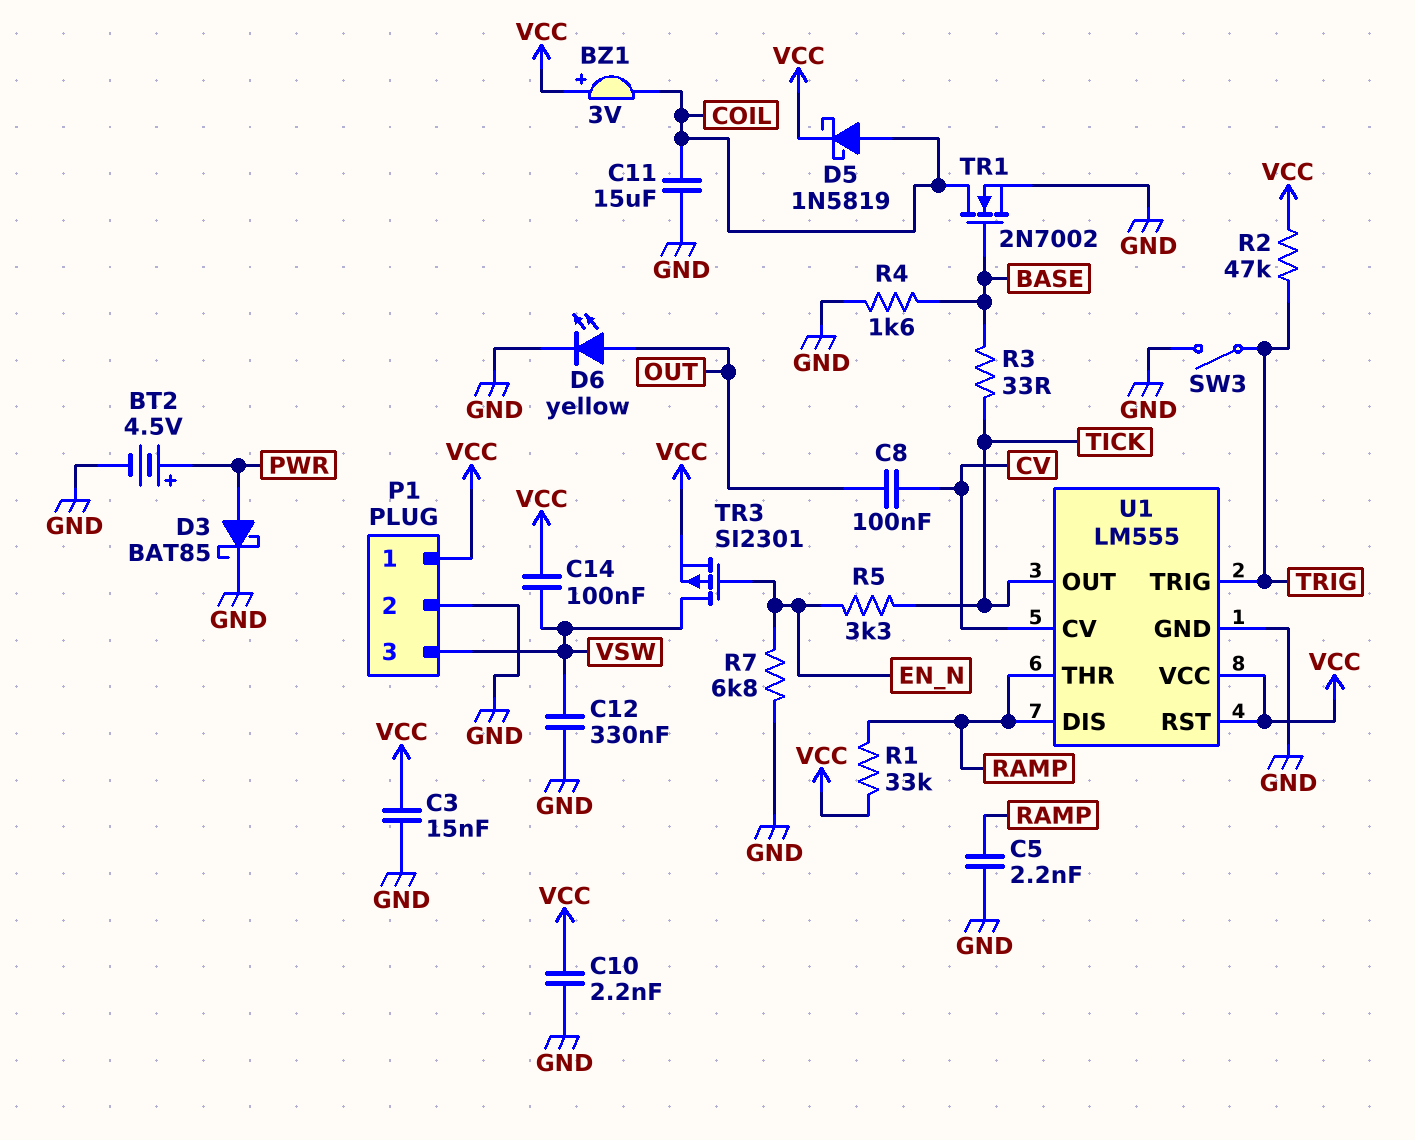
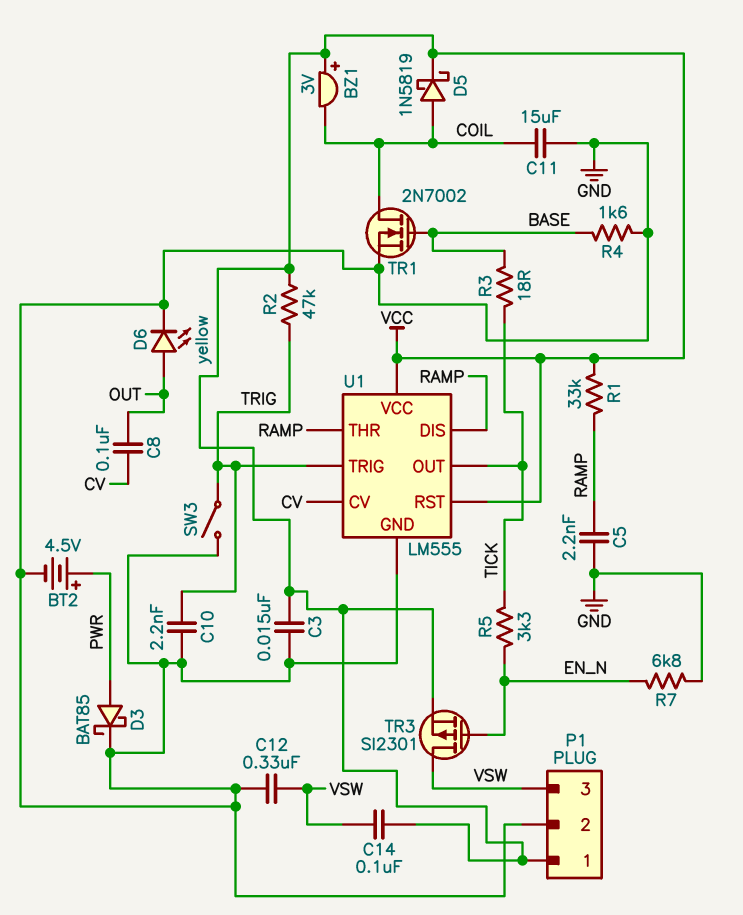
C10: 2.2nF (GND, VCC) -> 2.2nF (GND, TRIG)
R3: 33 (BASE, TICK) -> 18 (BASE, TICK)

